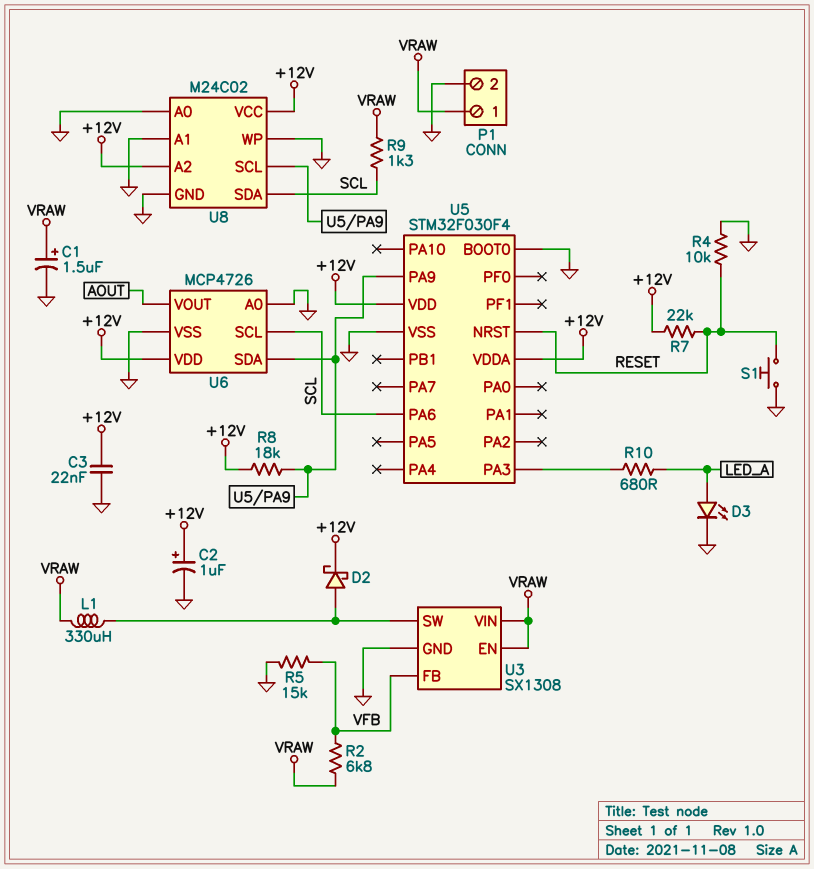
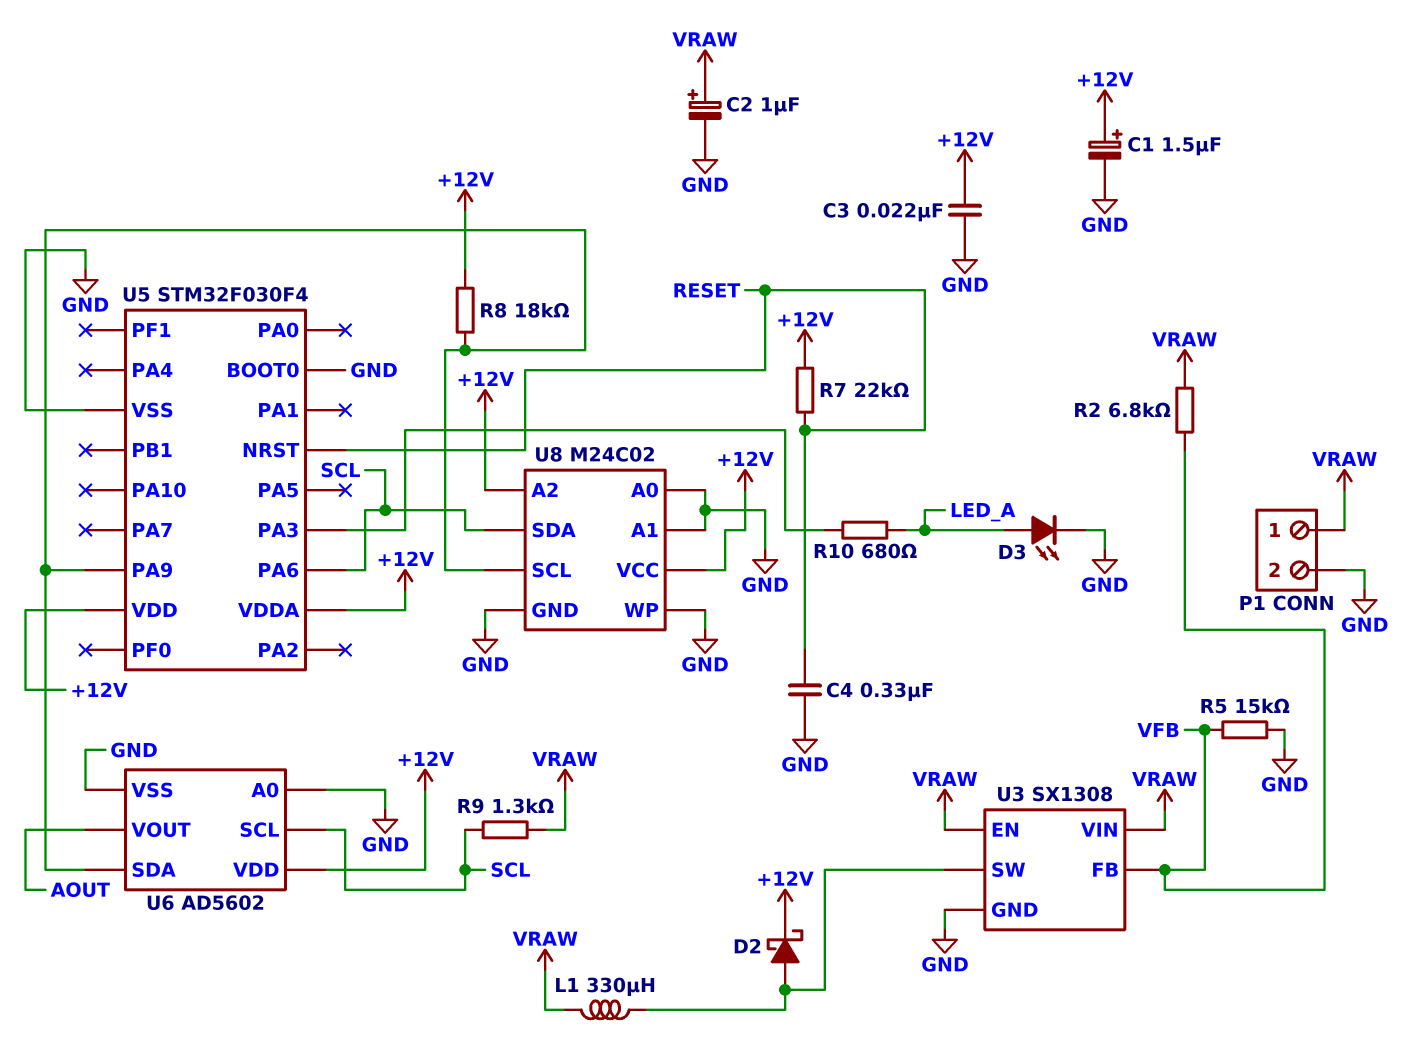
C1: 1.5uF (plus VRAW, minus GND) -> 1.5uF (plus +12V, minus GND)
C2: 1uF (plus +12V, minus GND) -> 1uF (plus VRAW, minus GND)
C4: none -> 330nF (GND, RESET)
R4: 10k (GND, RESET) -> none
S1: button (GND, RESET) -> none
U6: MCP4726 -> AD5602

